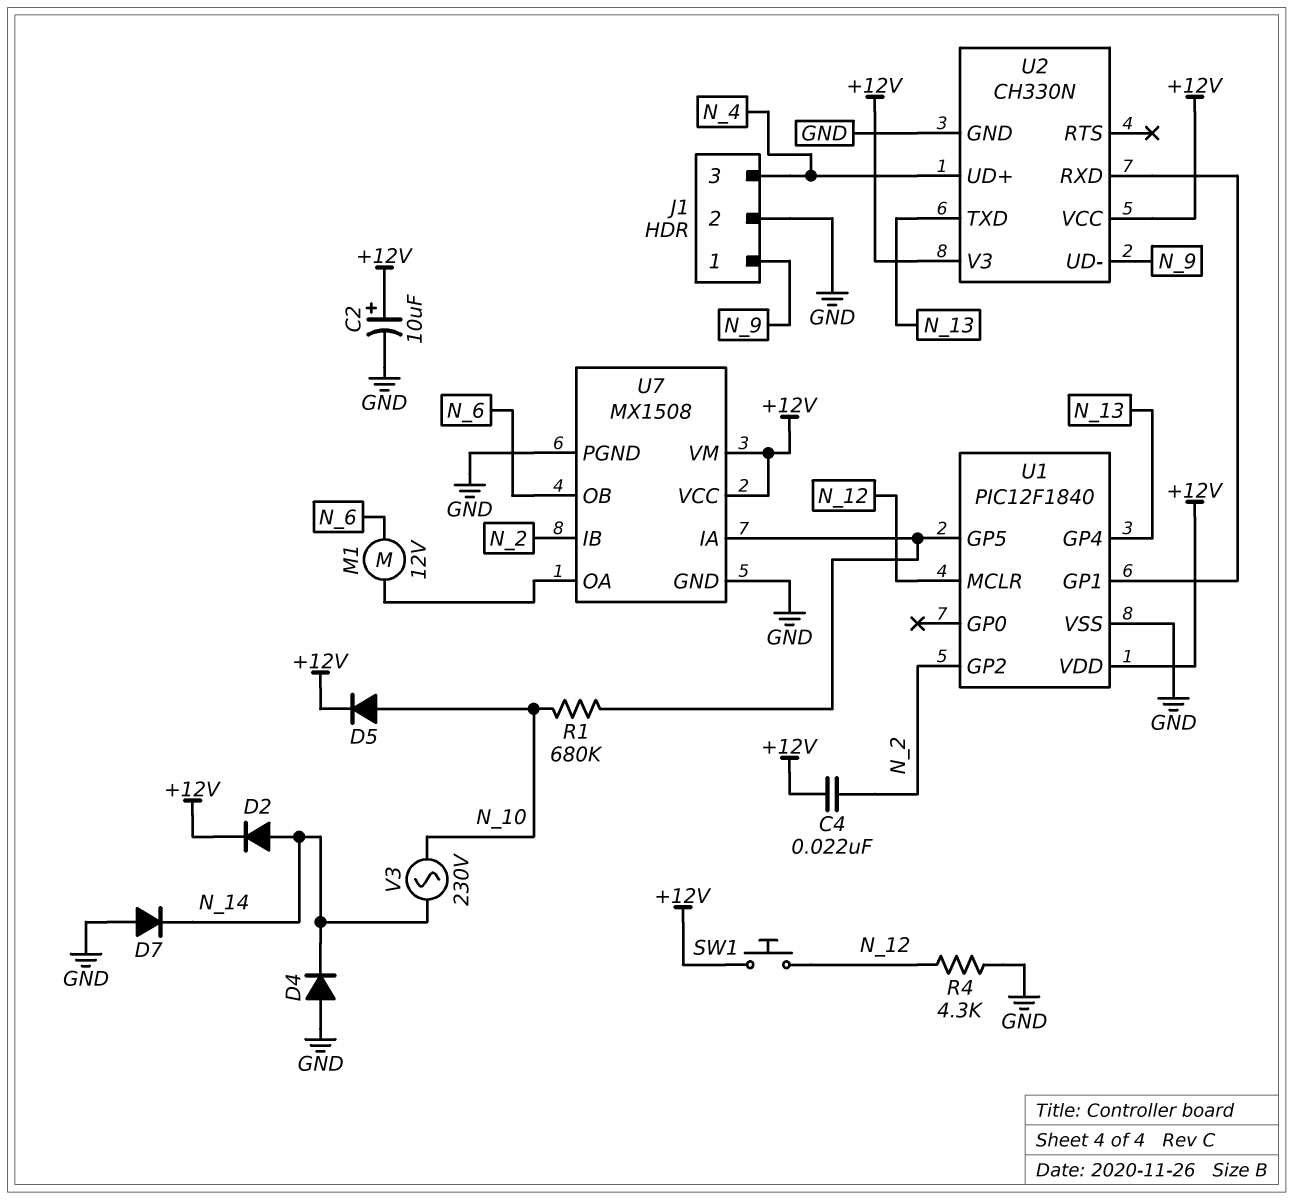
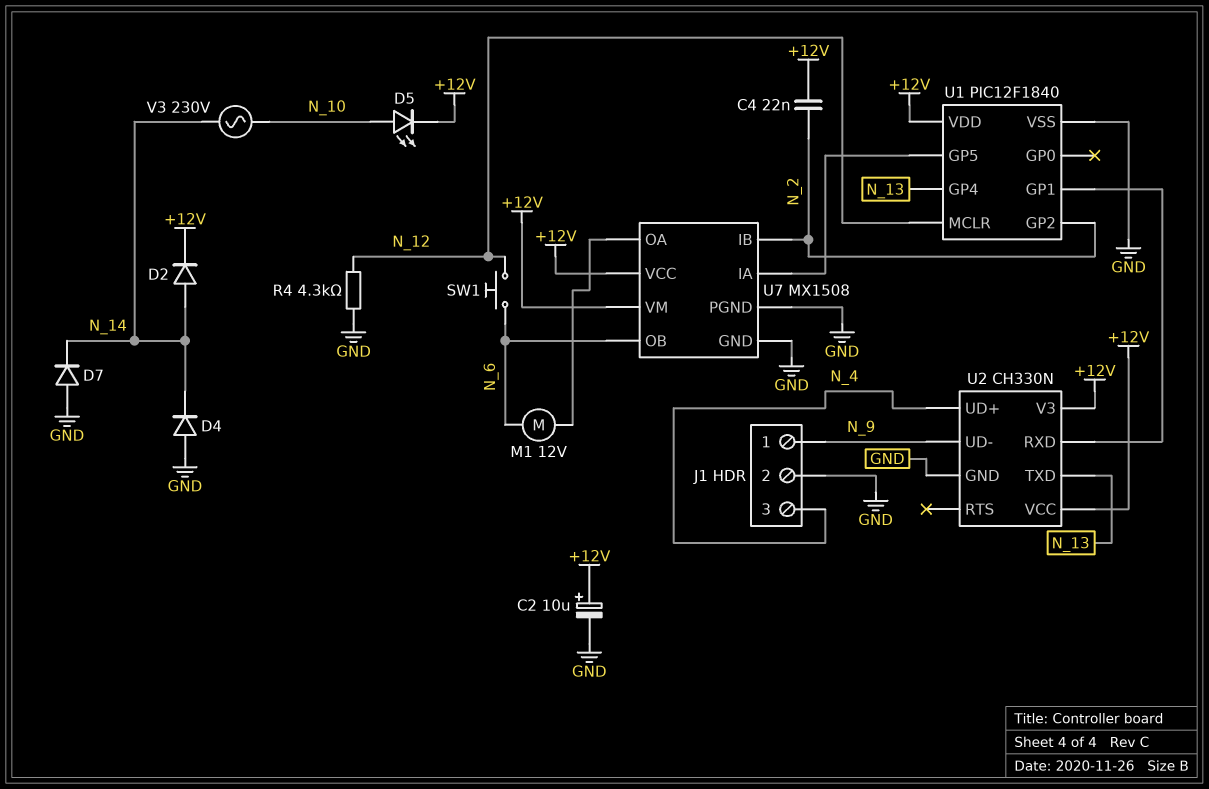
D5: diode (A N_10, K +12V) -> LED (A N_10, K +12V)
R1: 680k (N_10, U1/GP5) -> none
SW1: button (+12V, N_12) -> button (N_6, N_12)

